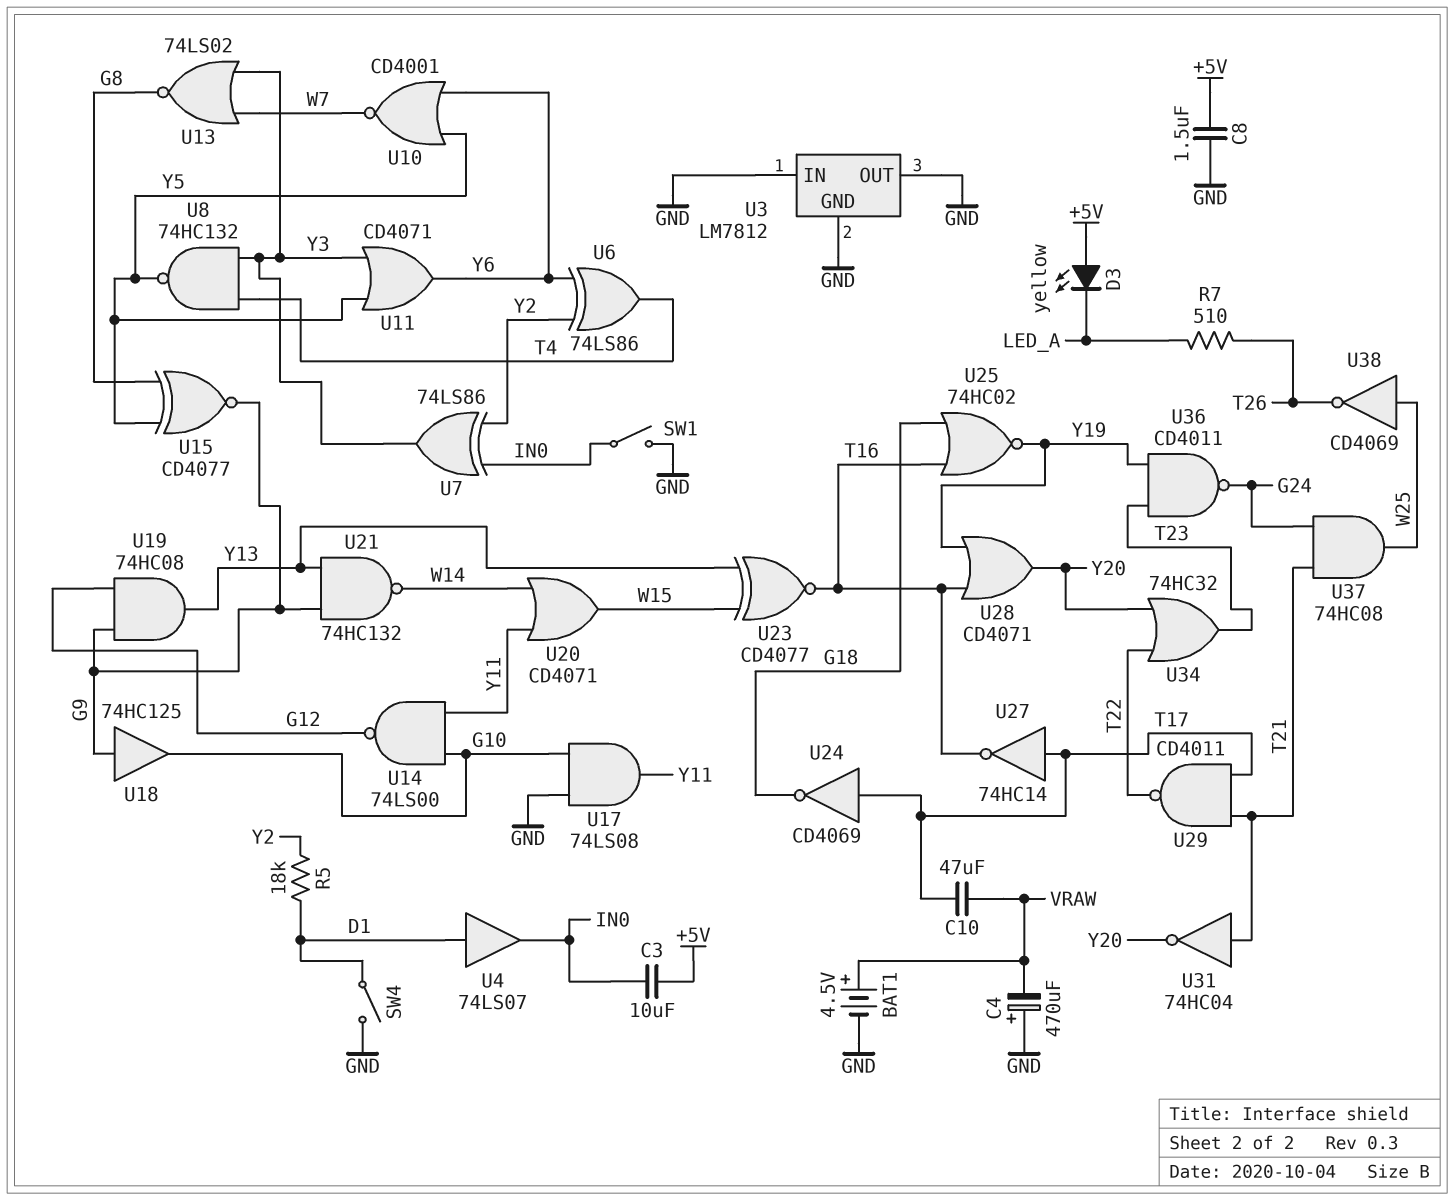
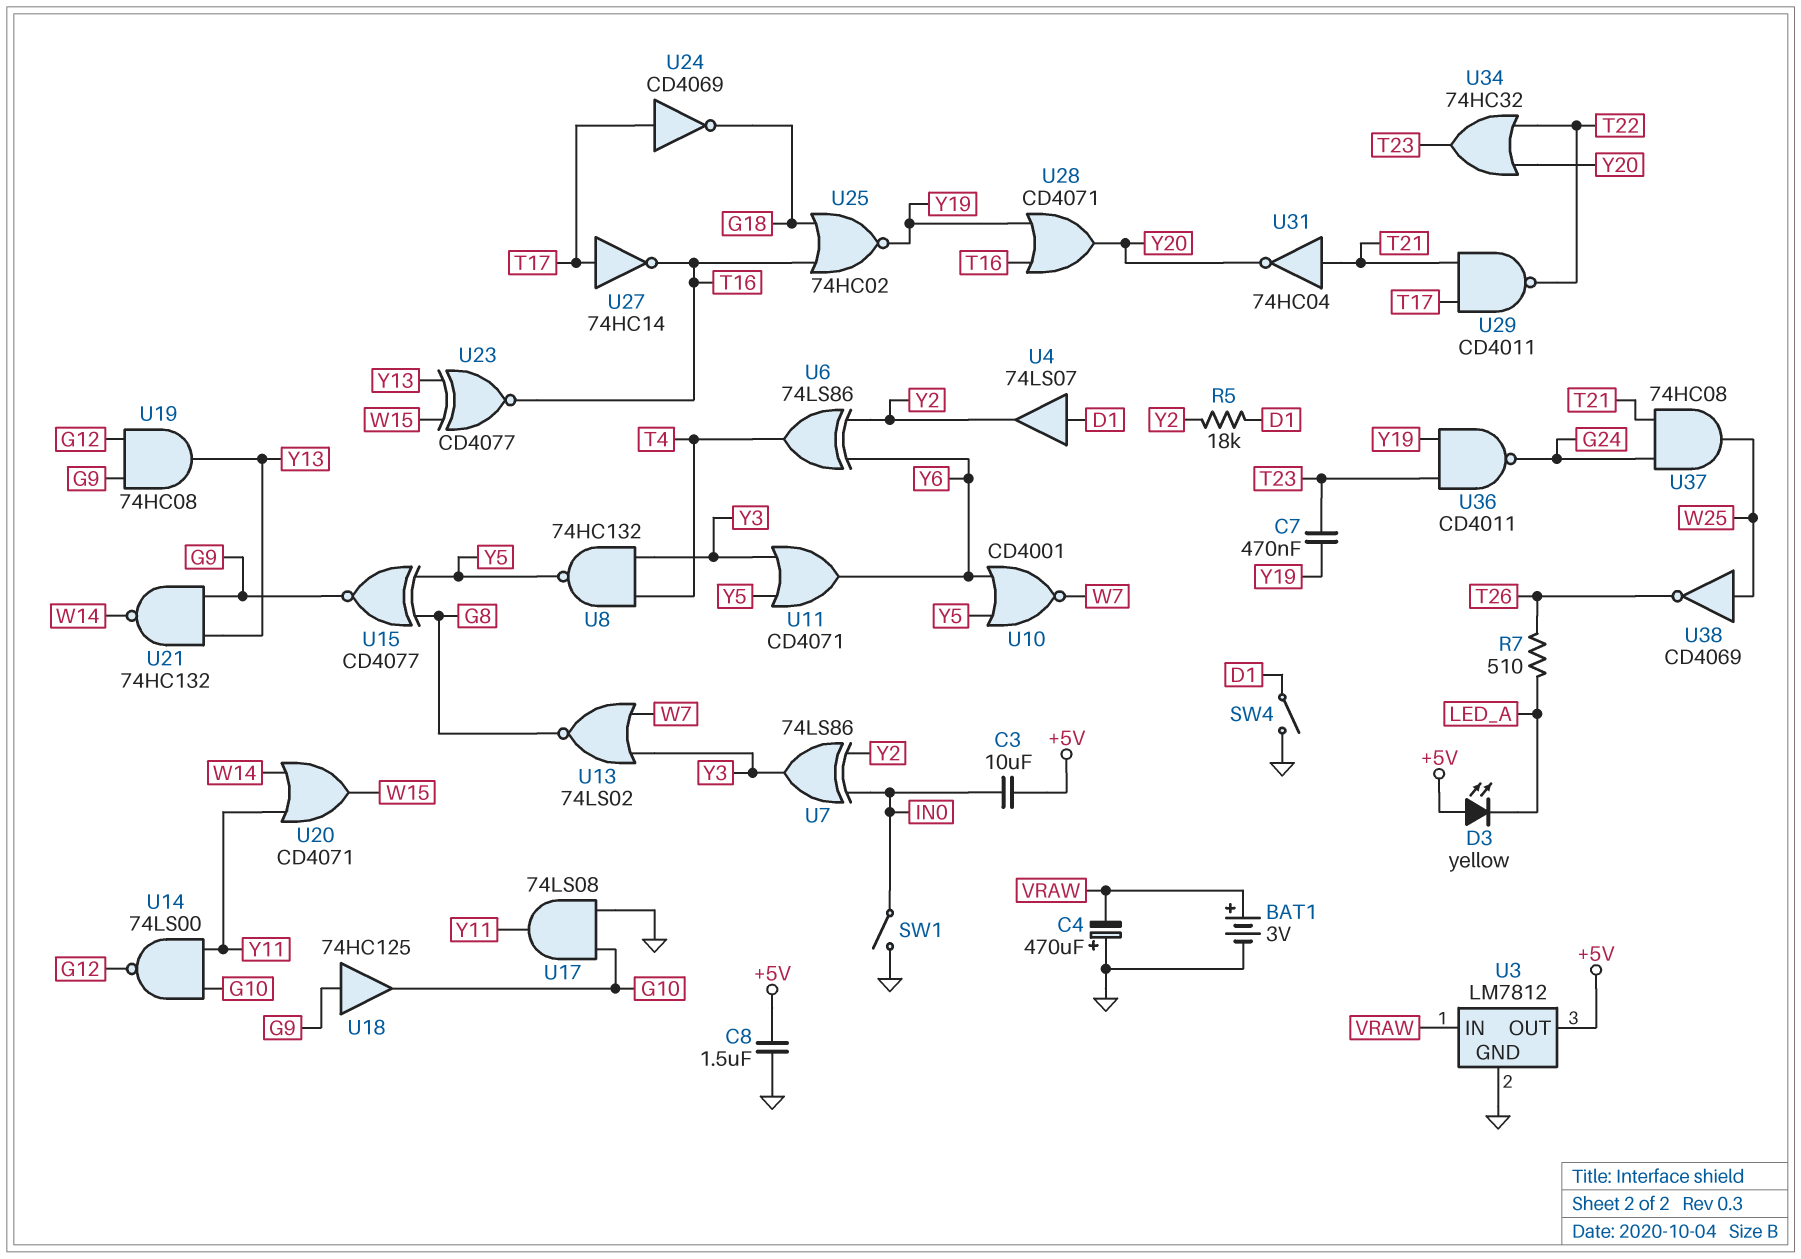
BAT1: 4.5V (plus VRAW, minus GND) -> 3V (plus VRAW, minus GND)
C7: none -> 470nF (T23, Y19)
C10: 47uF (T17, VRAW) -> none
U3 pin IN: GND -> VRAW
U3 pin OUT: GND -> +5V
U4: buffer 74LS07 (in D1, out IN0) -> buffer 74LS07 (in D1, out Y2)

